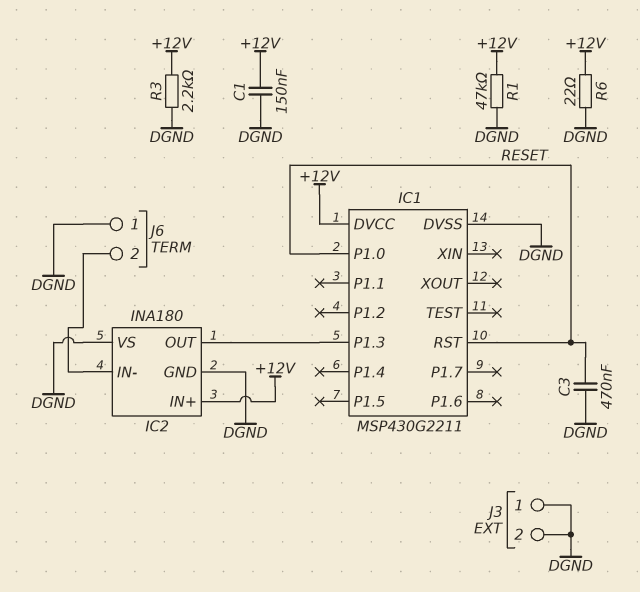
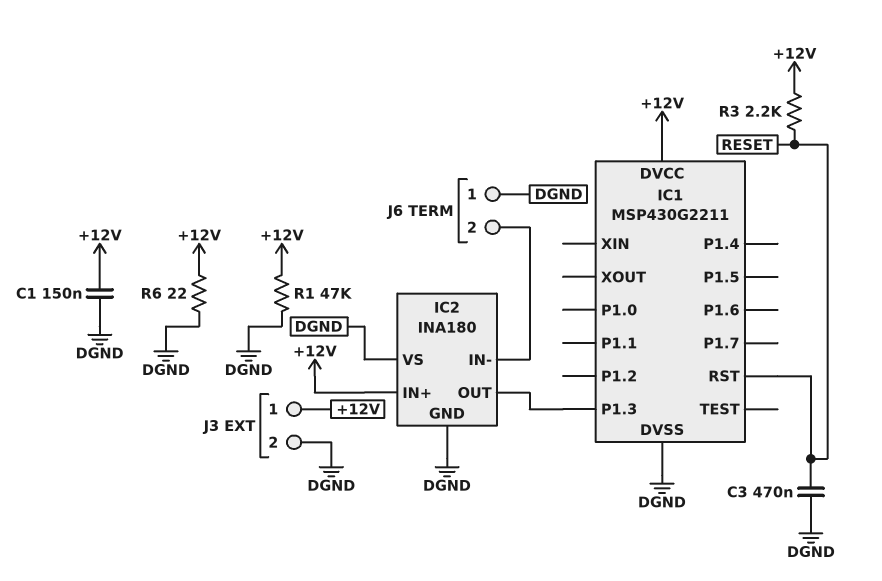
IC1 pin P1.0: RESET -> none
J3 pin 1: DGND -> +12V
R3: 2.2k (+12V, DGND) -> 2.2k (+12V, RESET)

